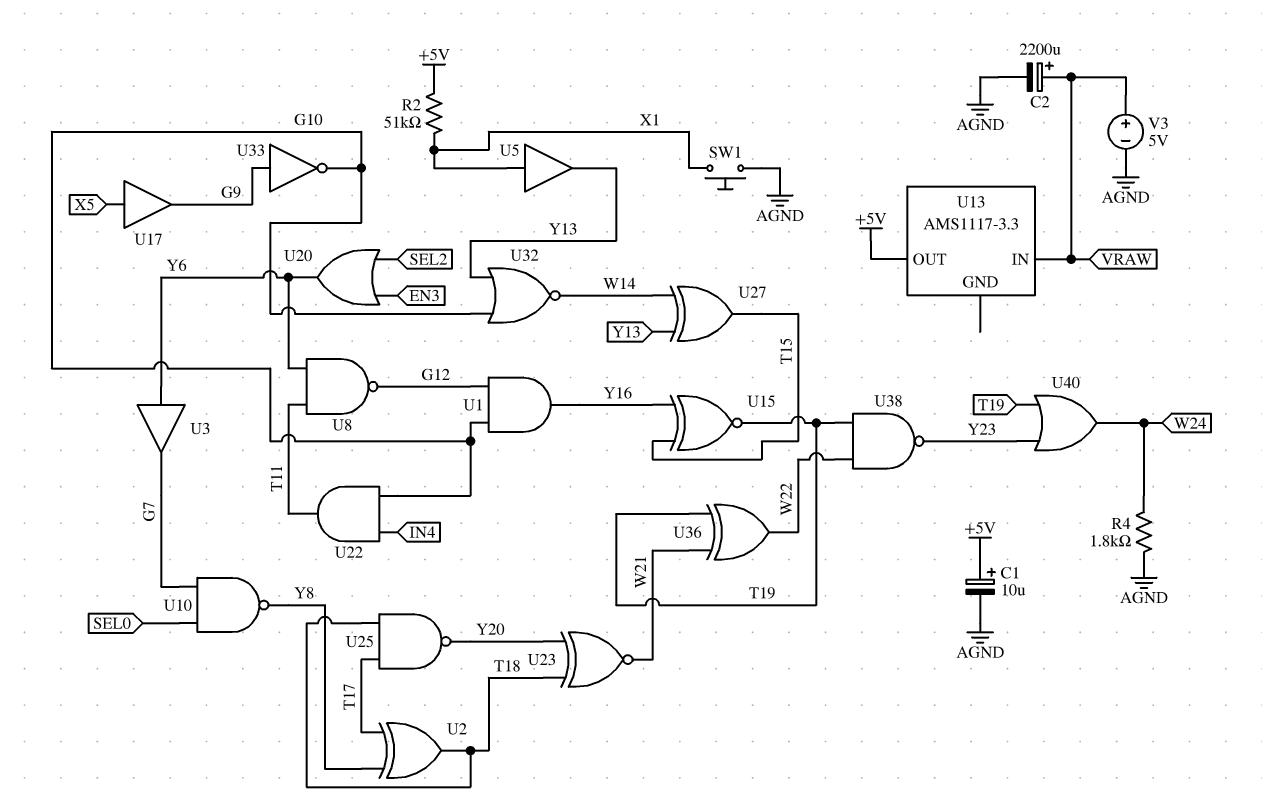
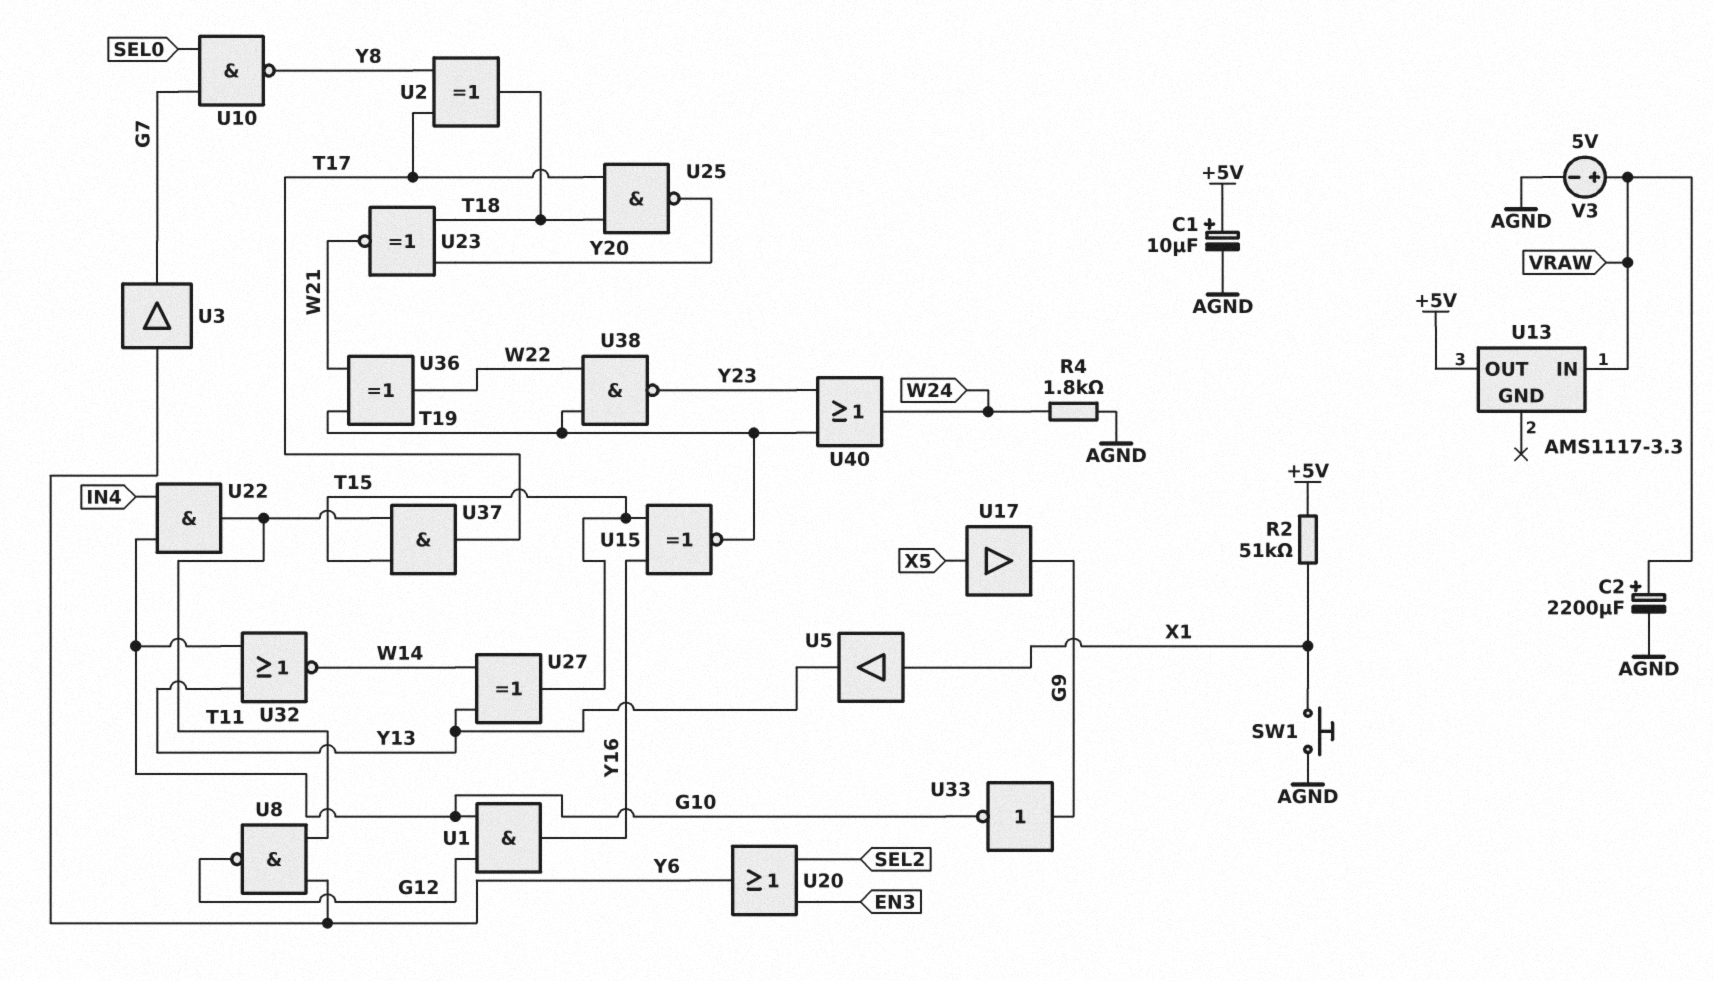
U37: none -> AND (in T11, in T15, out T17)

